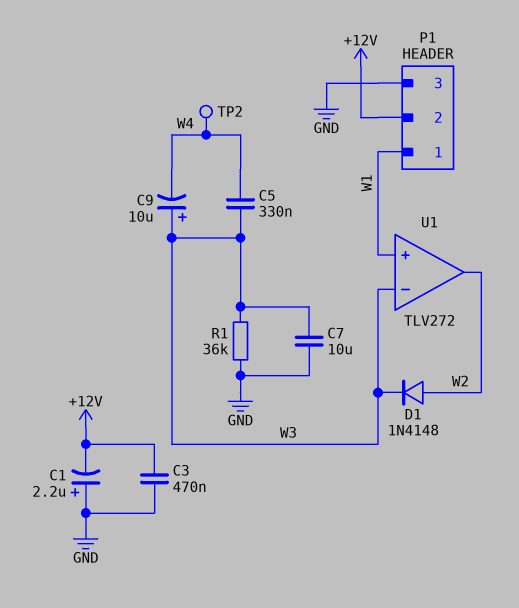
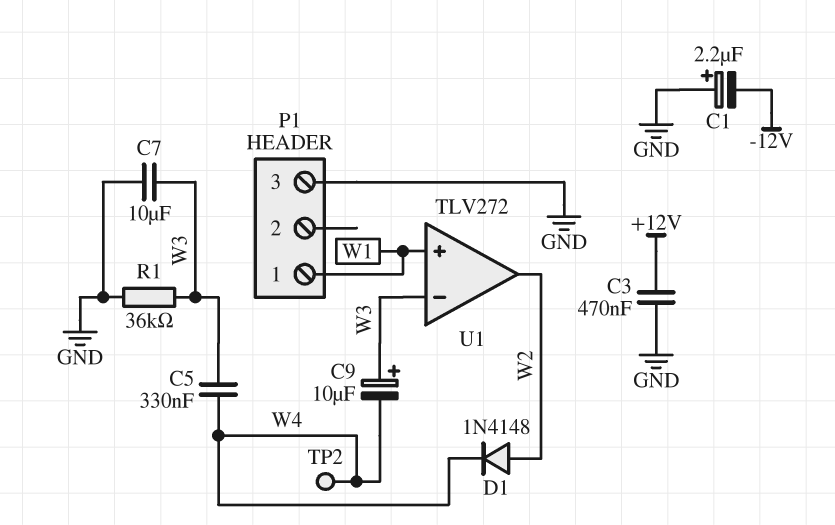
C1: 2.2uF (plus GND, minus +12V) -> 2.2uF (plus GND, minus -12V)
D1: diode 1N4148 (A W2, K W3) -> diode 1N4148 (A W2, K W4)
P1 pin 2: +12V -> none

